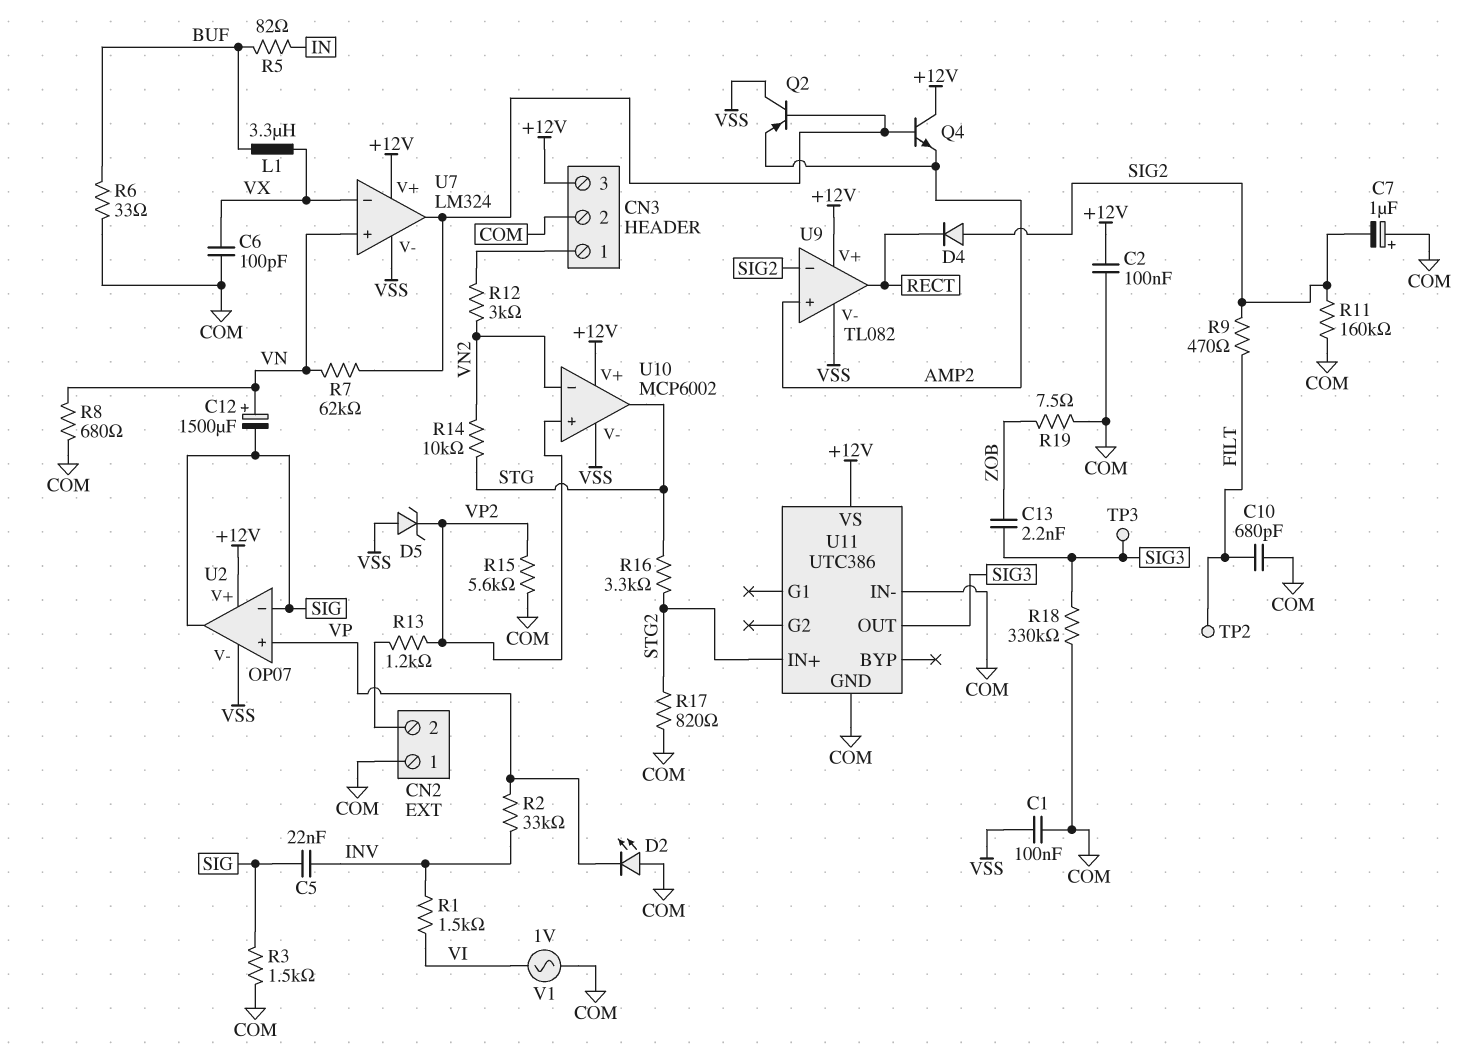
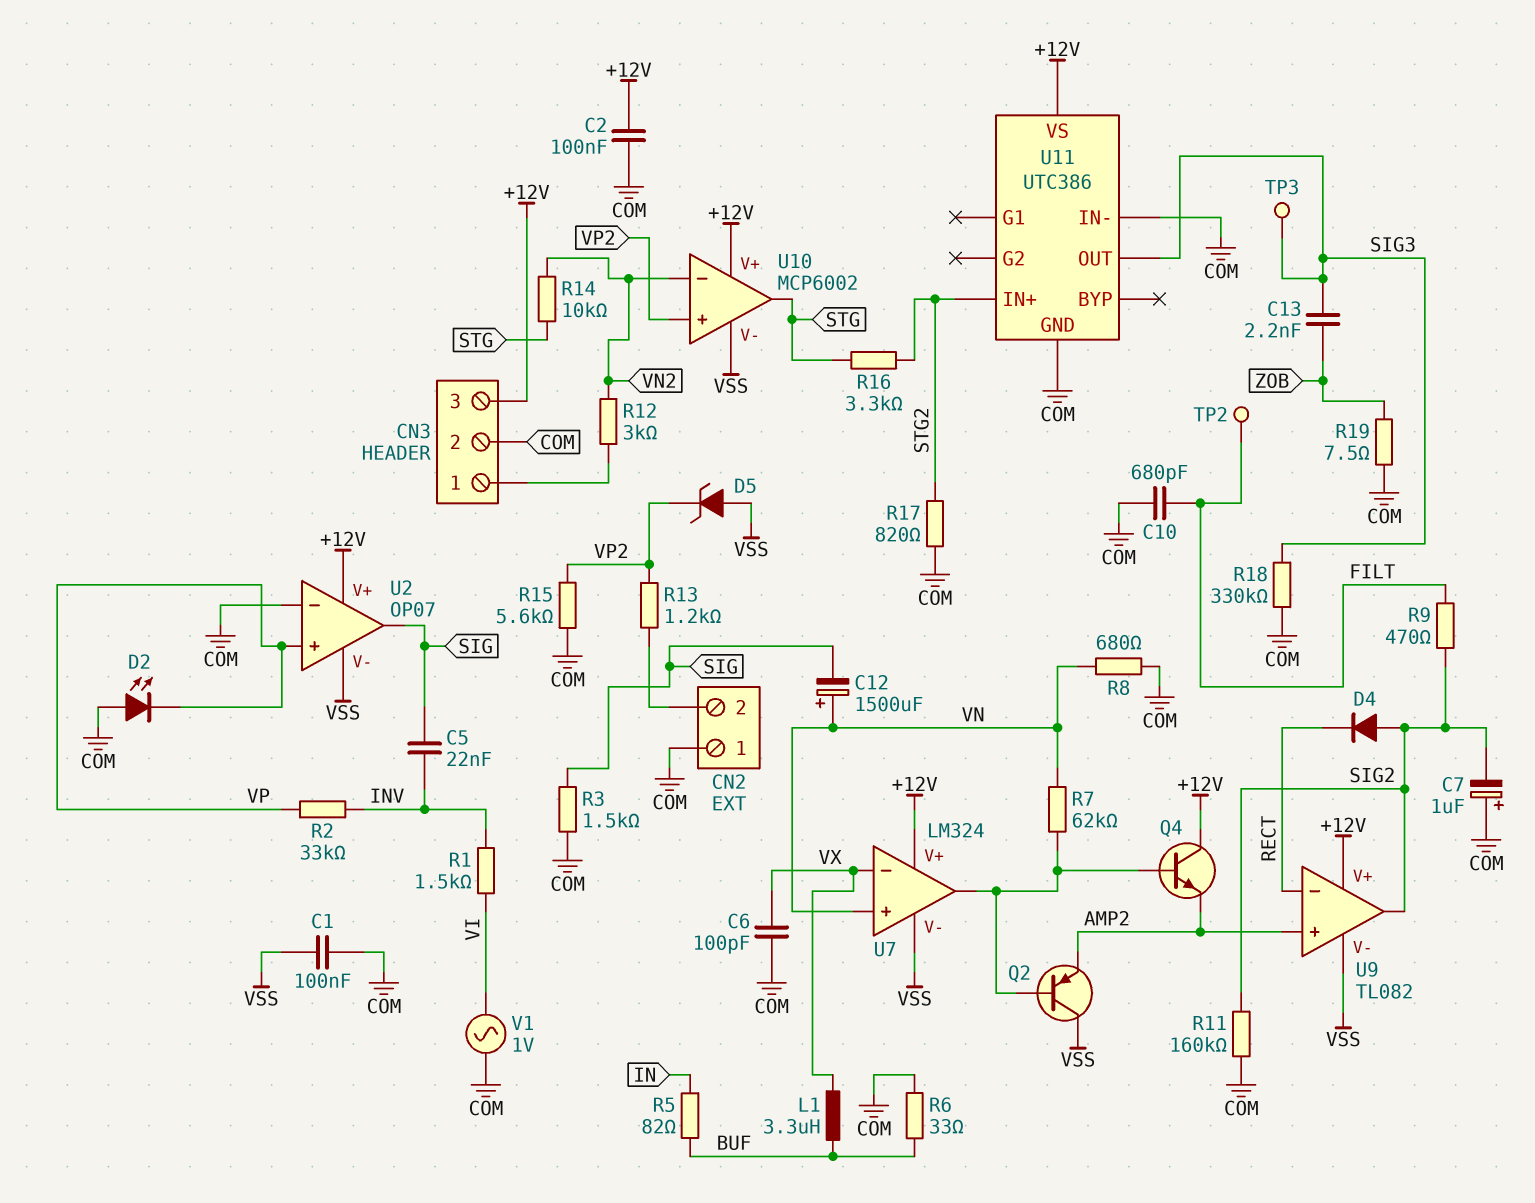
U2 pin in-: SIG -> COM
U9 pin in-: SIG2 -> RECT
U9 pin out: RECT -> SIG2

